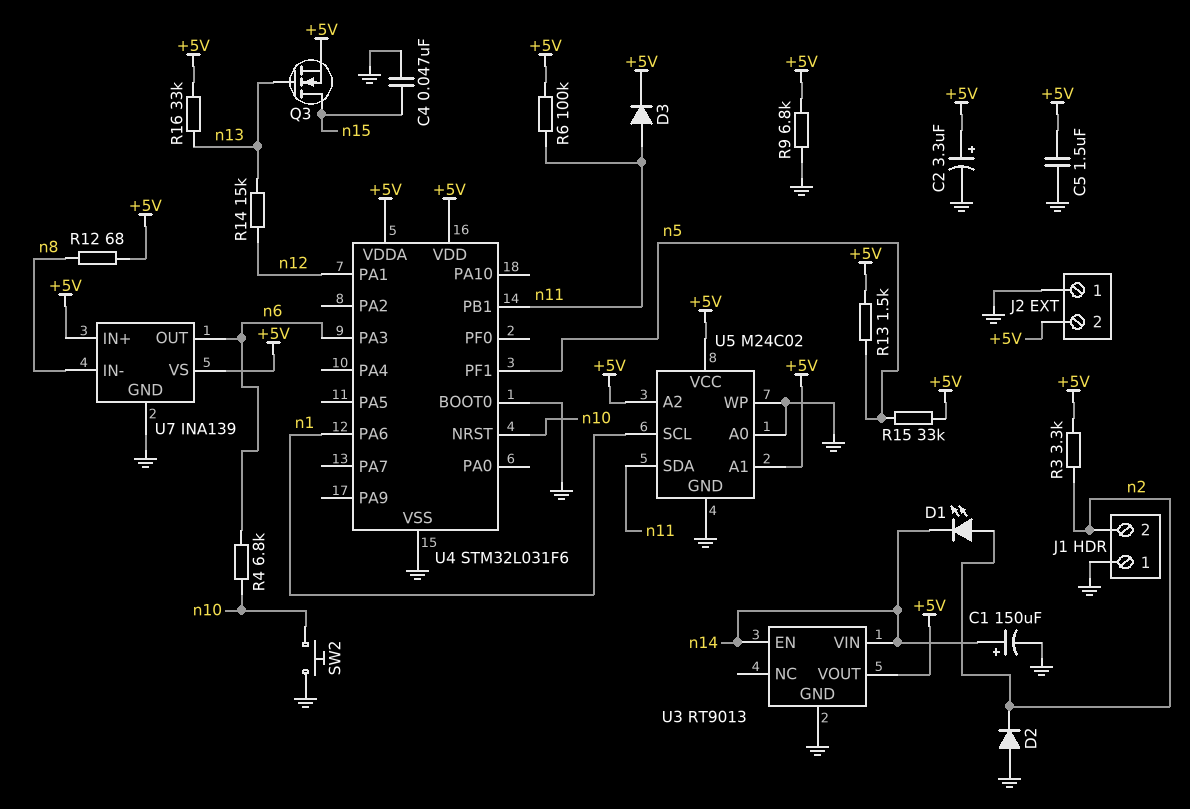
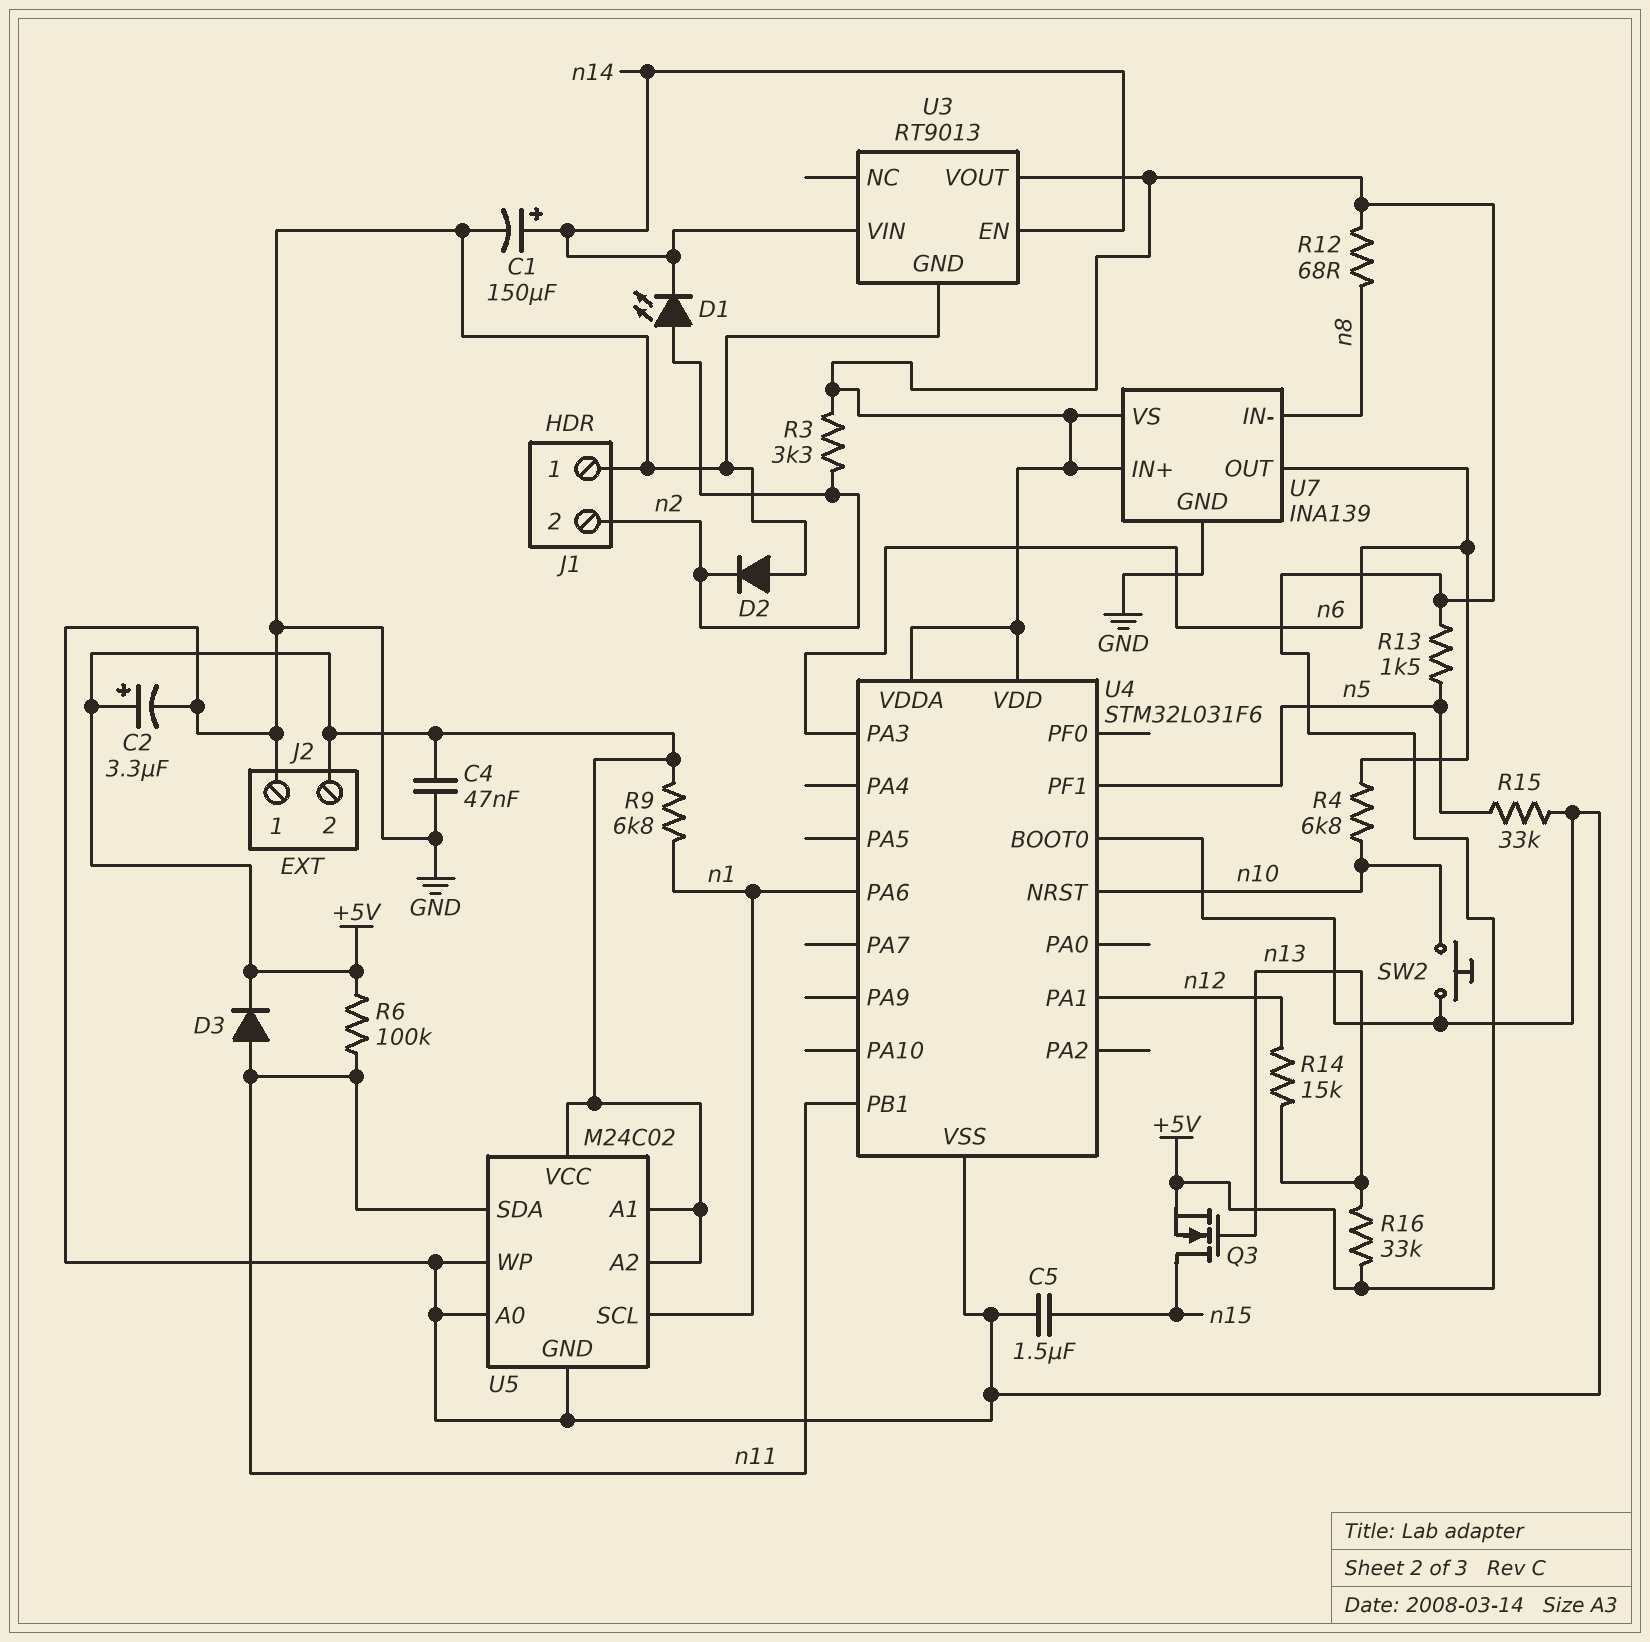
C4: 47nF (GND, n15) -> 47nF (+5V, GND)
C5: 1.5uF (+5V, GND) -> 1.5uF (GND, n15)
R9: 6.8k (+5V, GND) -> 6.8k (+5V, n1)
R15: 33k (+5V, n5) -> 33k (GND, n5)

